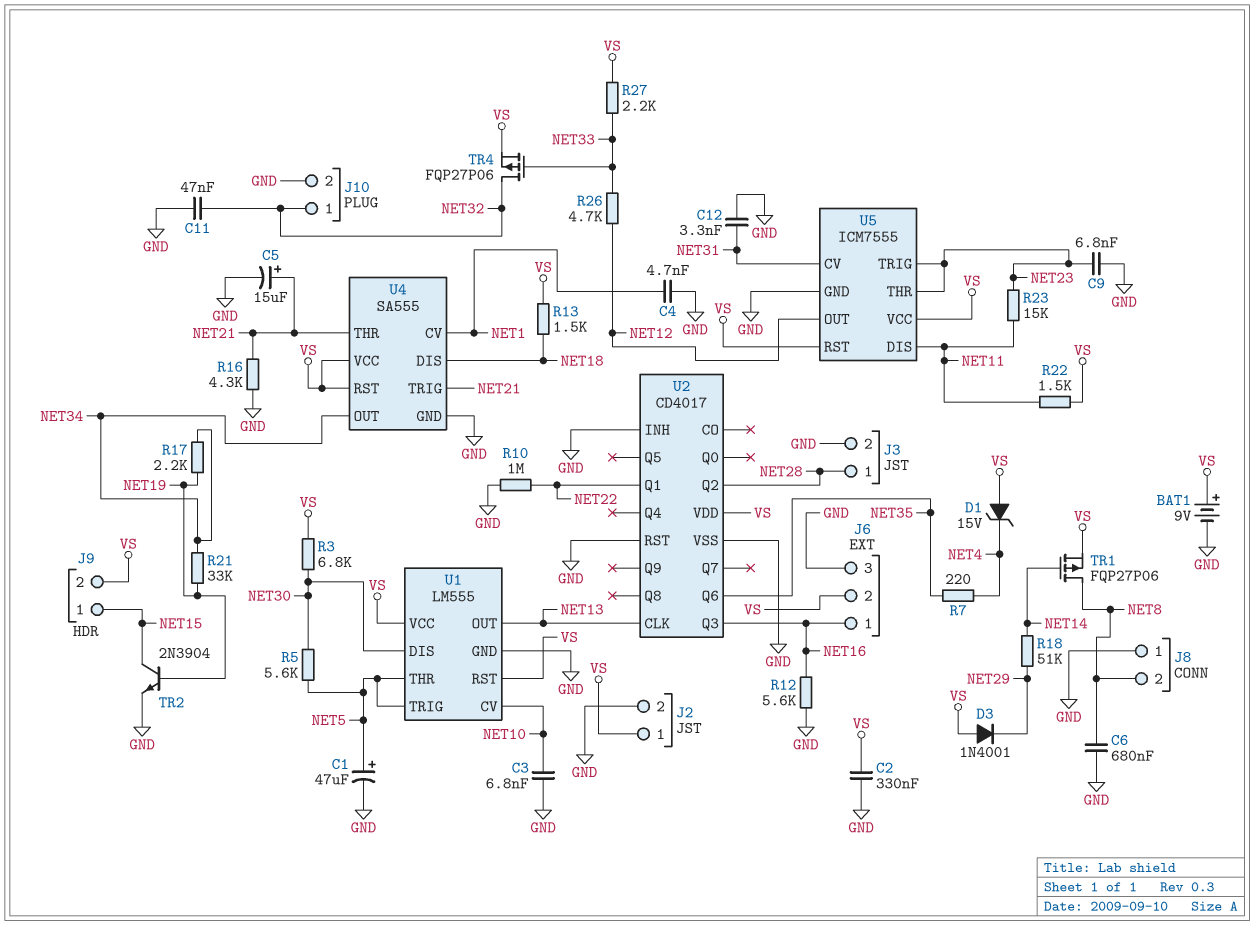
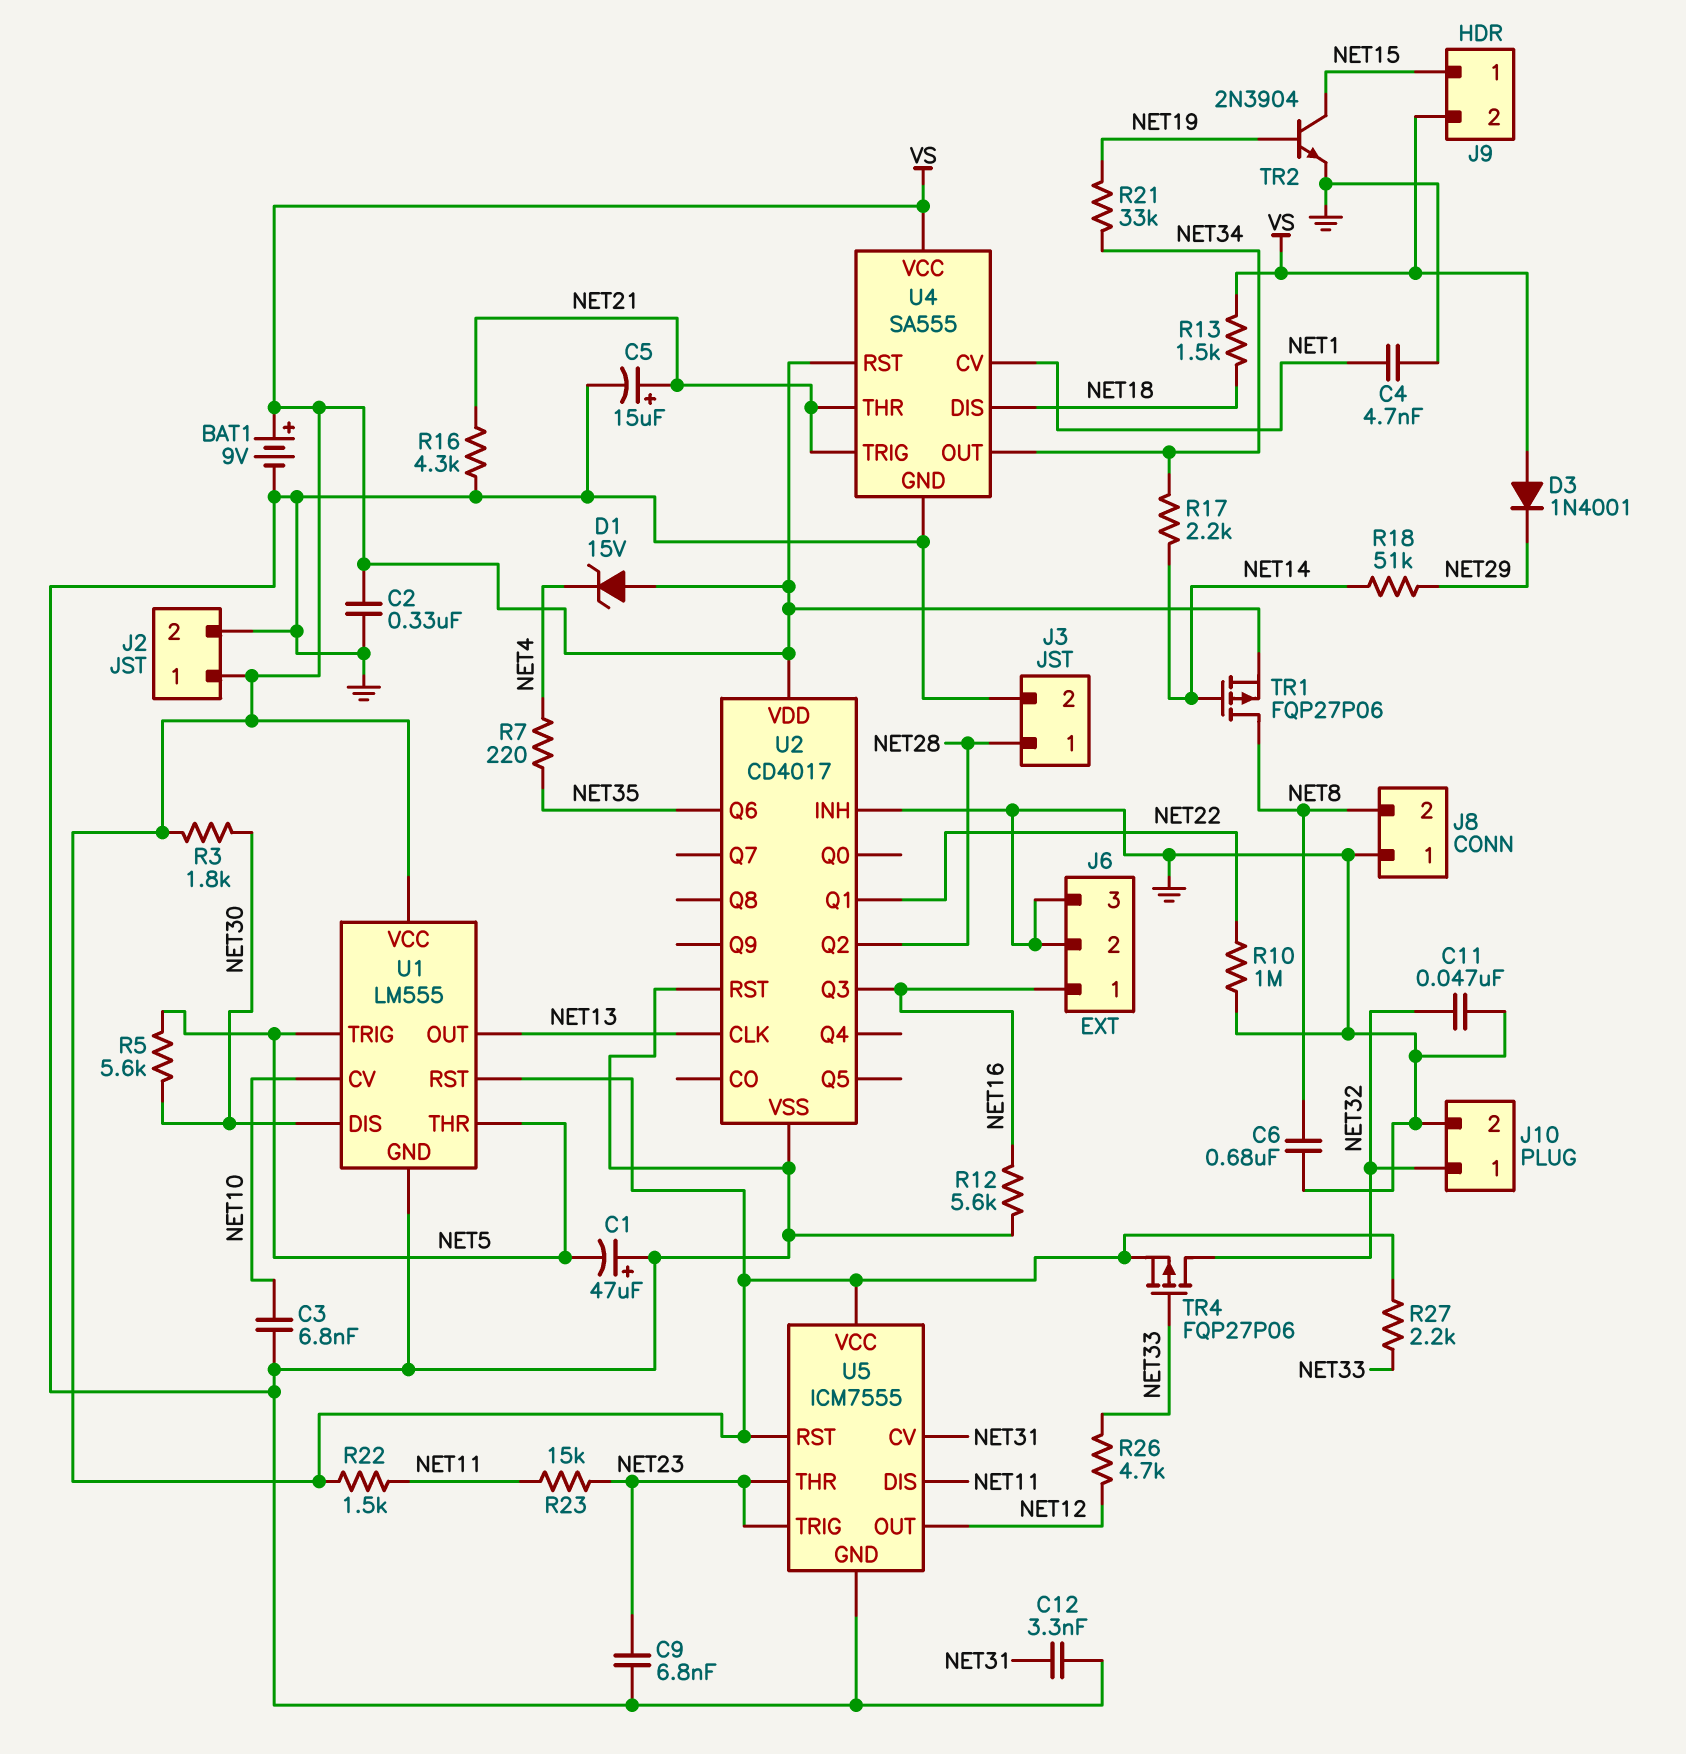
C1: 47uF (plus NET5, minus GND) -> 47uF (plus GND, minus NET5)
J6 pin 2: VS -> GND
R3: 6.8k (NET30, VS) -> 1.8k (NET30, VS)
R17: 2.2k (NET19, NET34) -> 2.2k (NET14, NET34)

